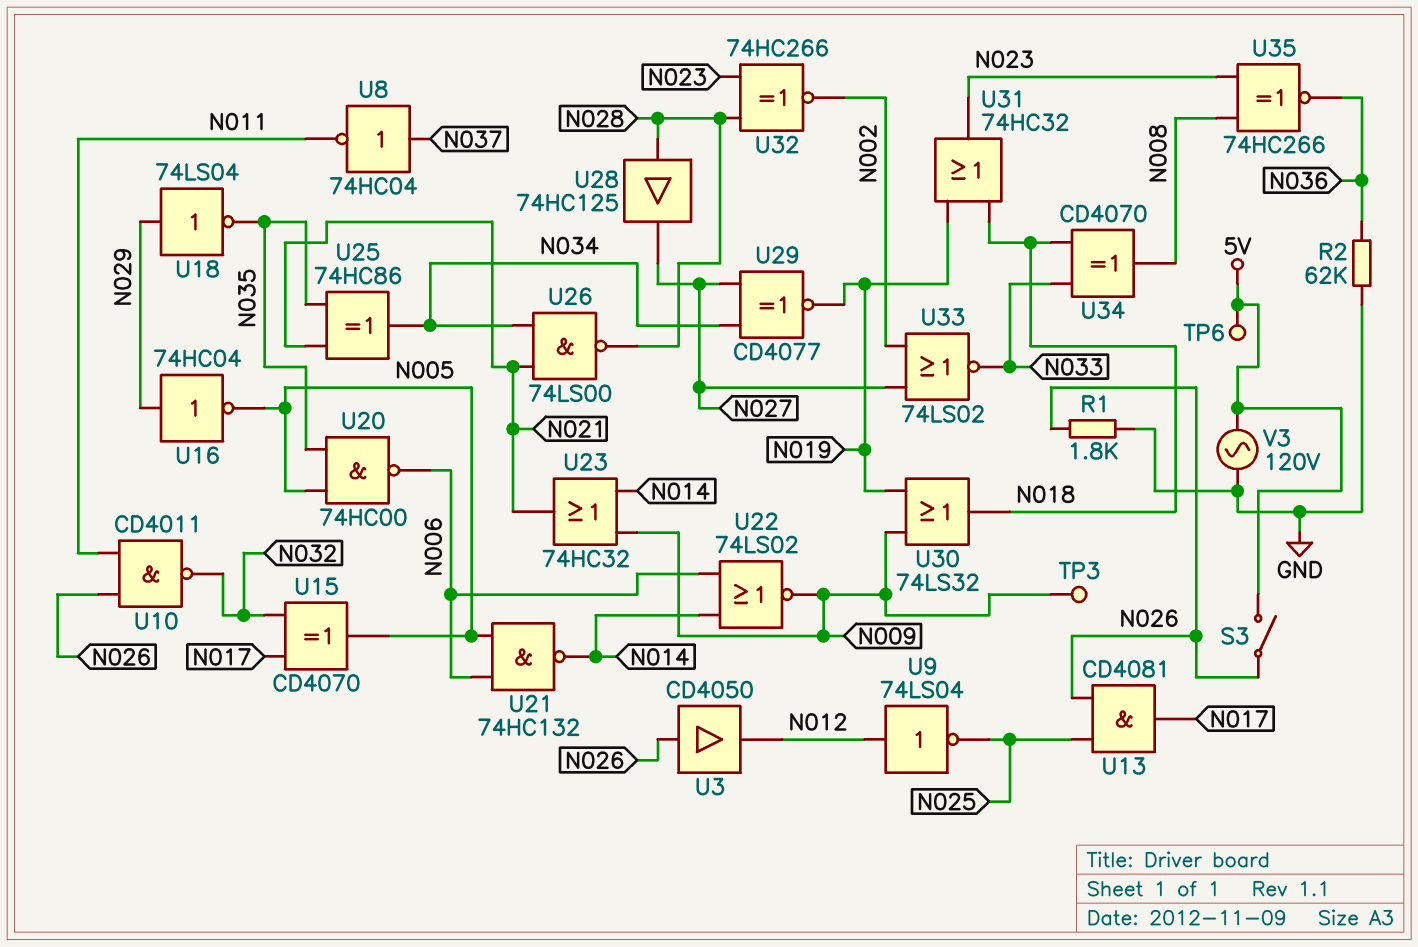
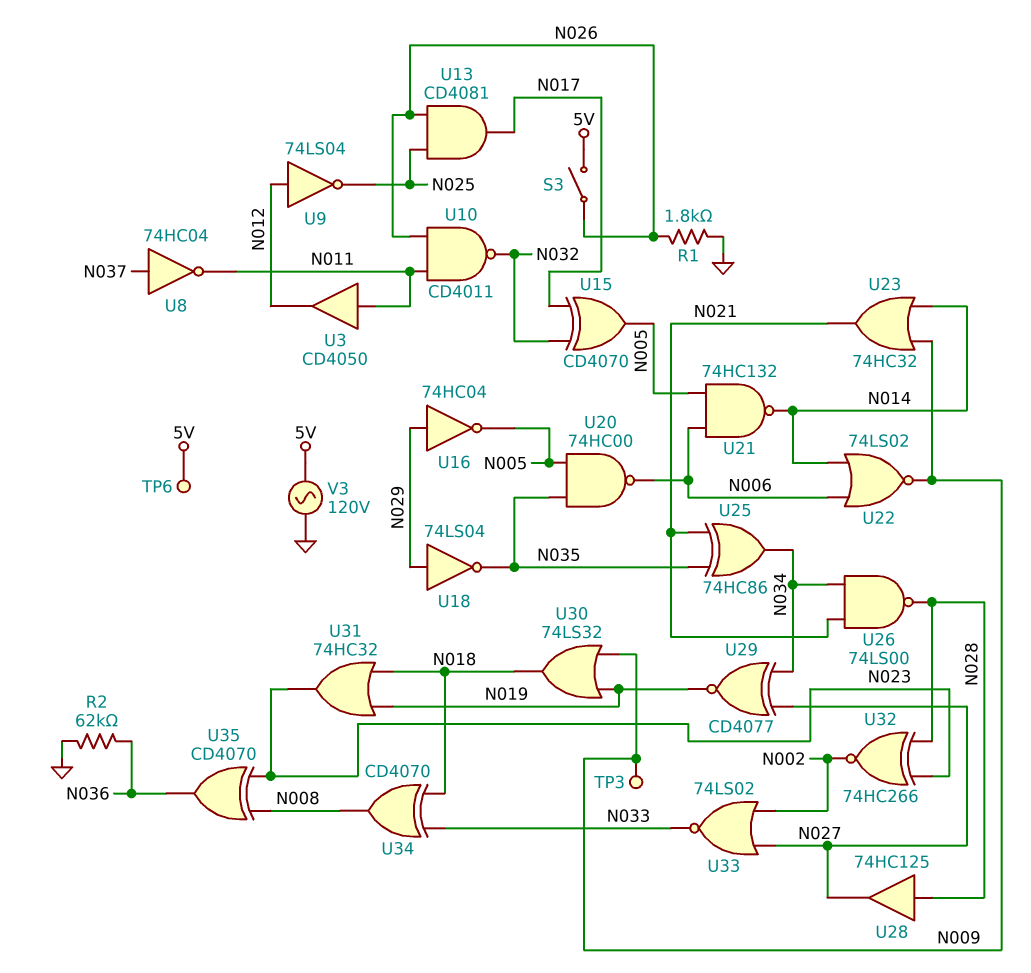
U3: buffer CD4050 (in N026, out N012) -> buffer CD4050 (in N011, out N012)
U35: XNOR 74HC266 (in N008, in N023, out N036) -> XOR CD4070 (in N008, in N023, out N036)

